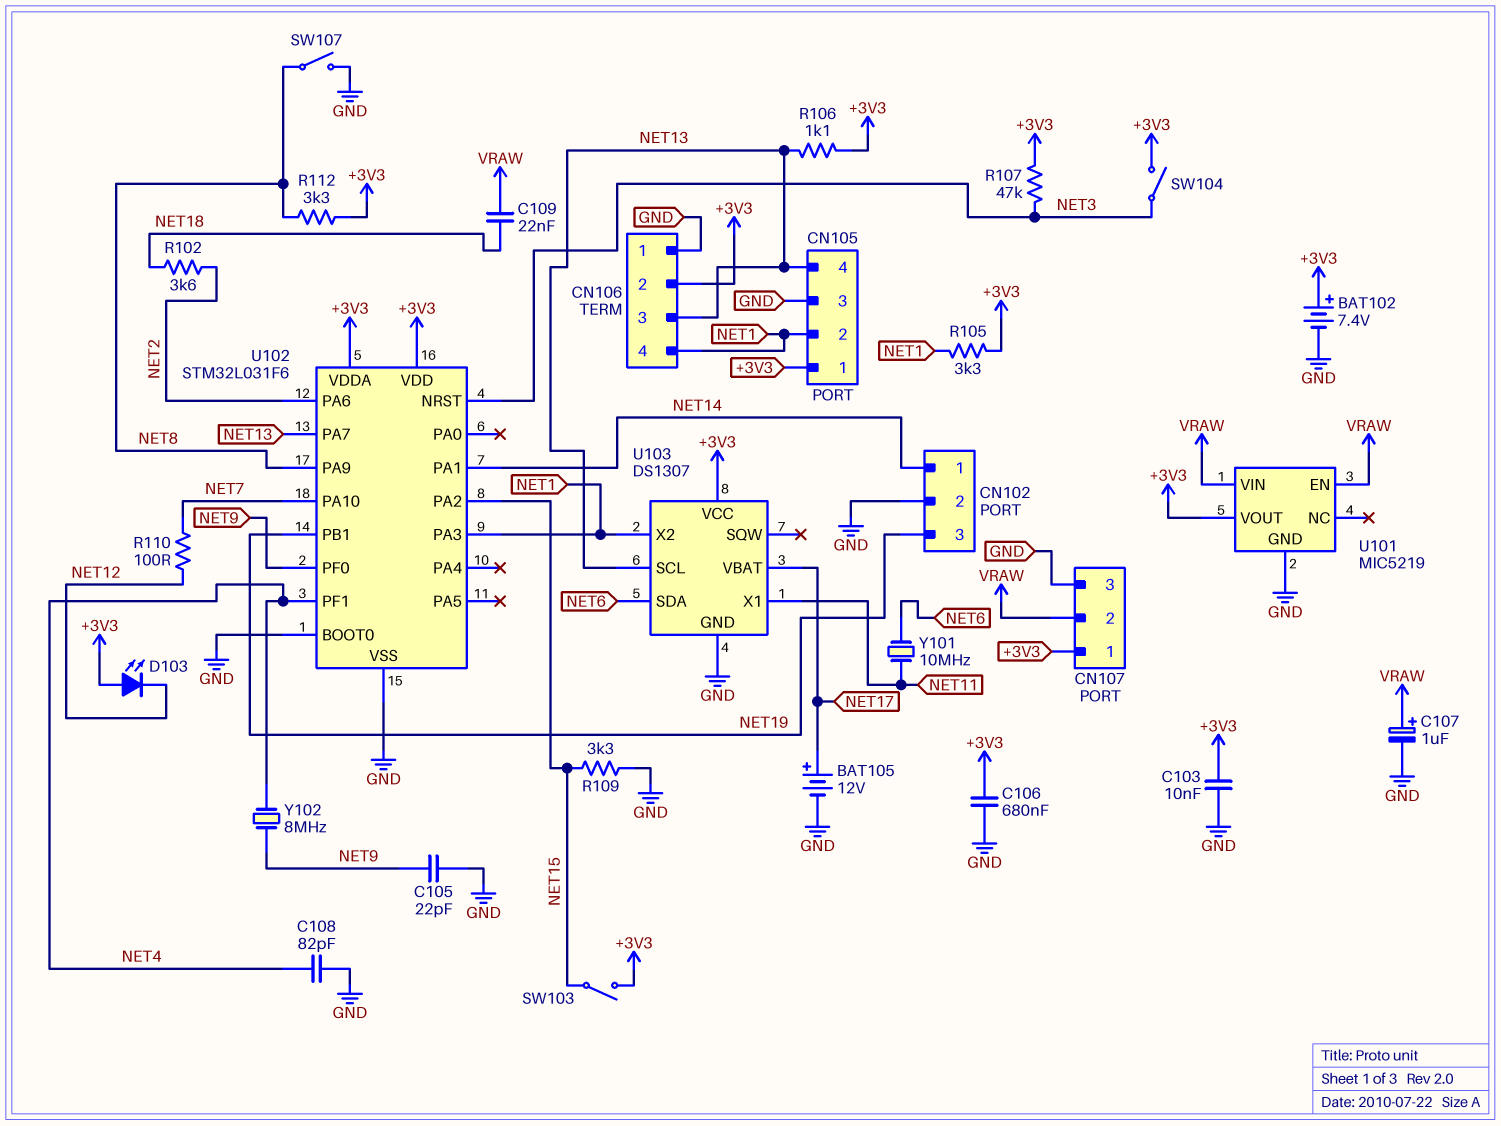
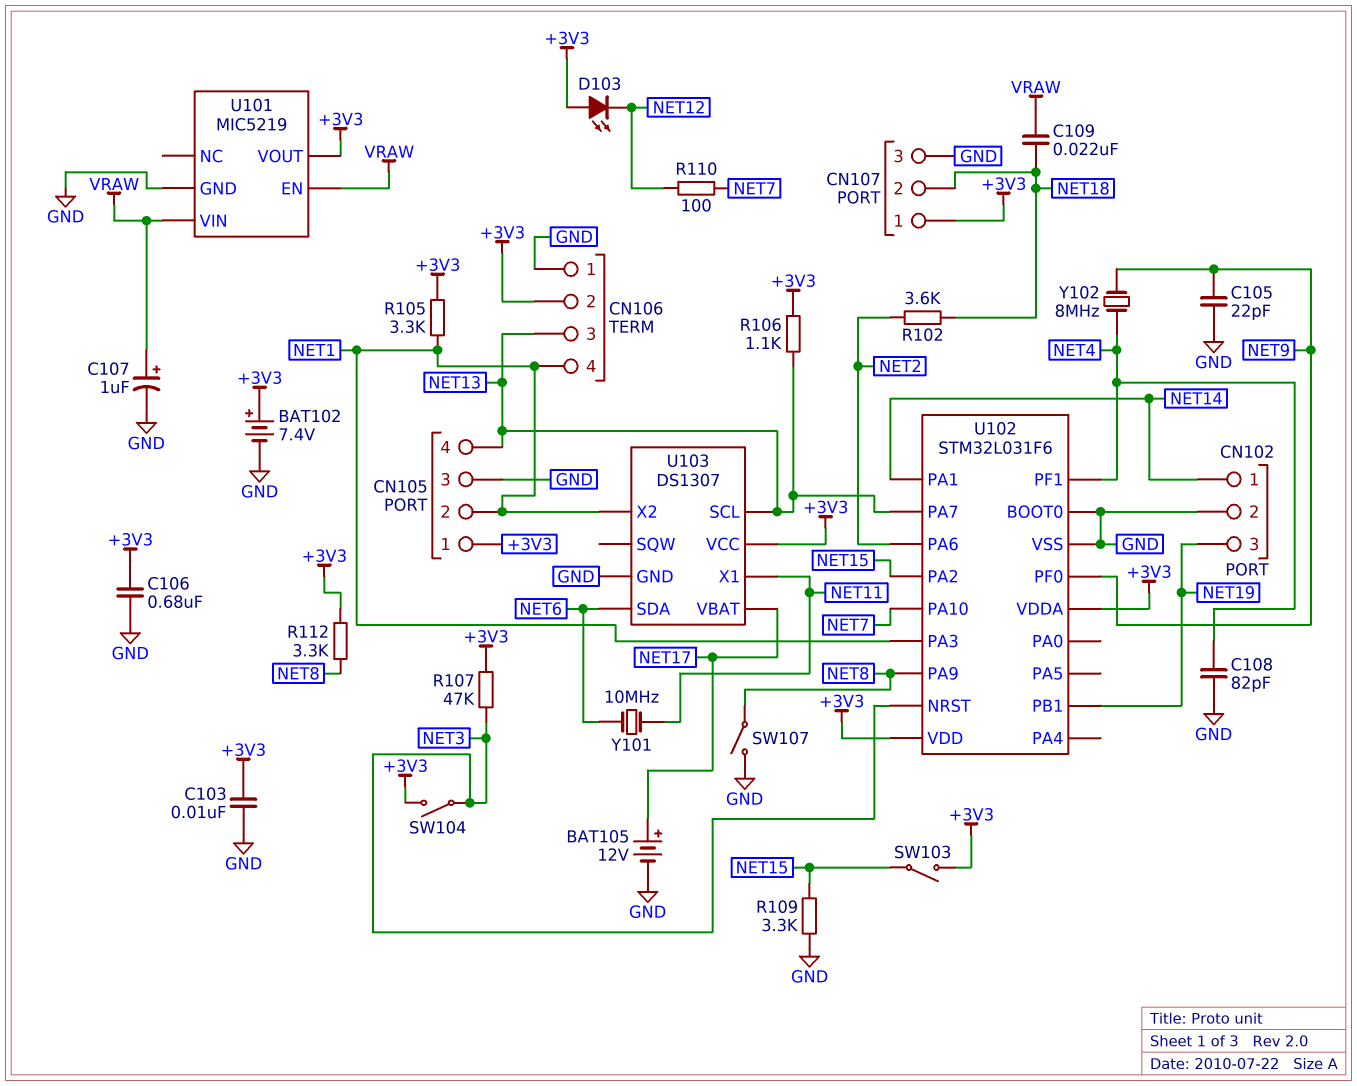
CN107 pin 2: VRAW -> NET18

